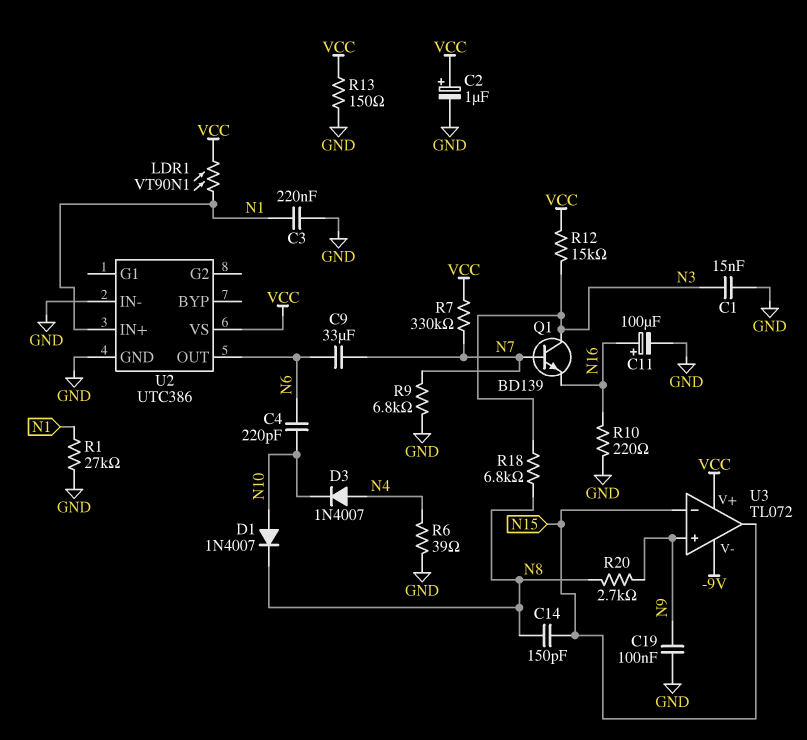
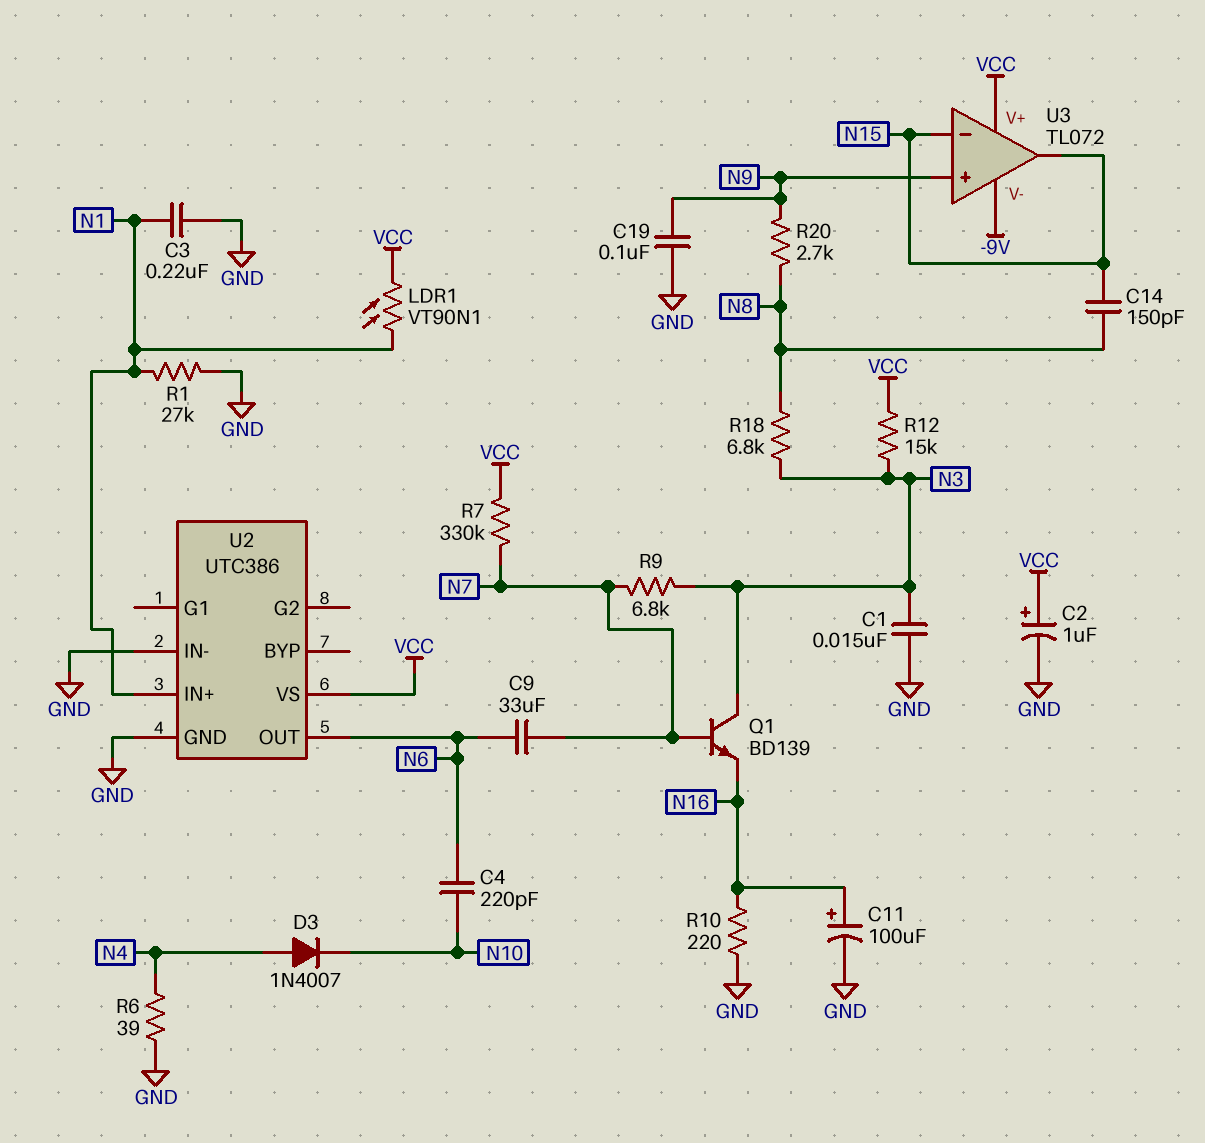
D1: diode 1N4007 (A N10, K N8) -> none
R9: 6.8k (GND, N7) -> 6.8k (N3, N7)
R13: 150 (GND, VCC) -> none

